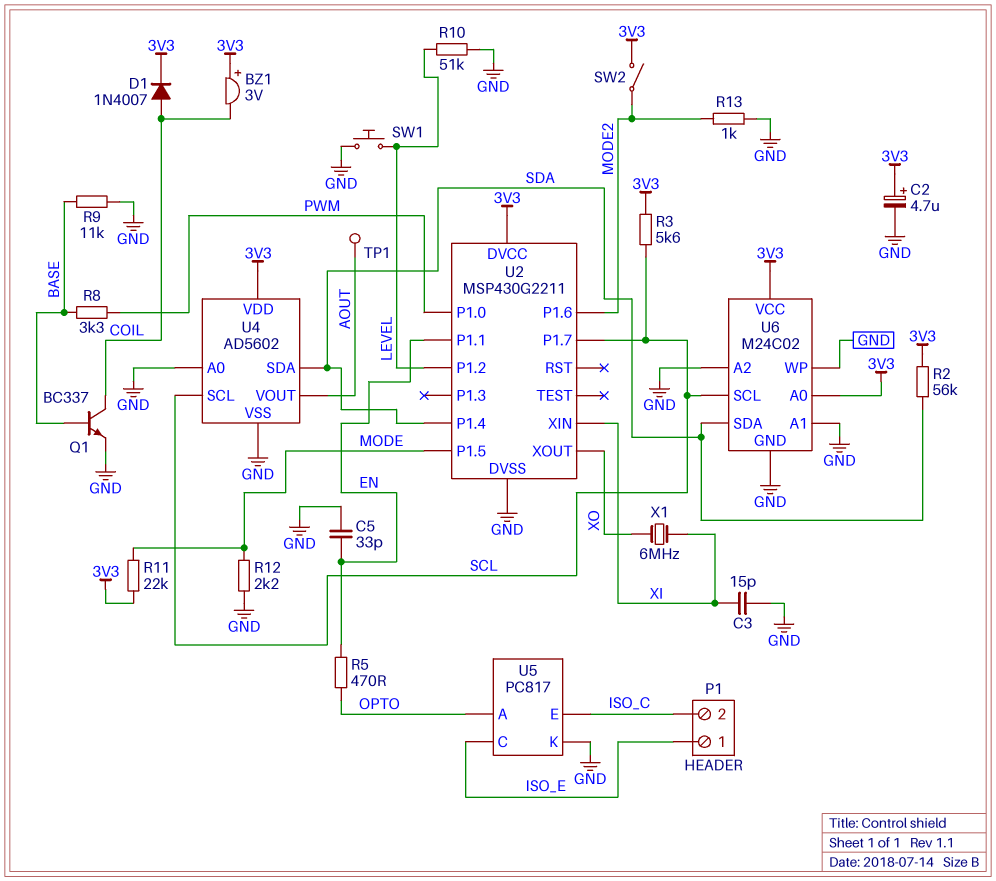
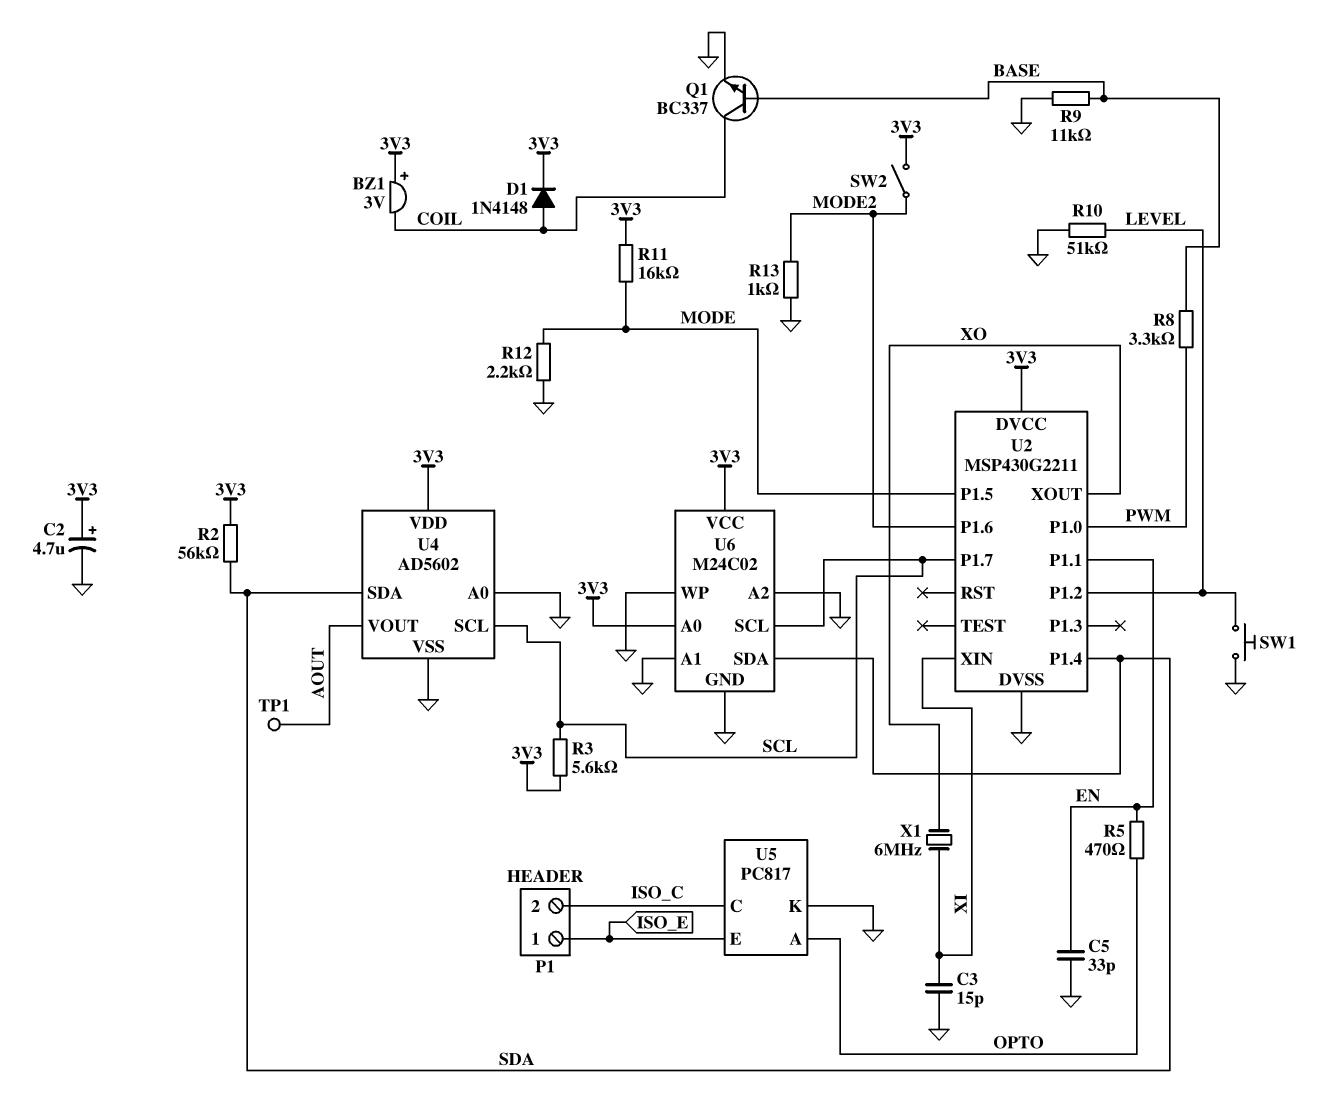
D1: diode 1N4007 (A COIL, K 3V3) -> diode 1N4148 (A COIL, K 3V3)
R11: 22k (3V3, MODE) -> 16k (3V3, MODE)
U5 pin C: ISO_E -> ISO_C
U5 pin E: ISO_C -> ISO_E

